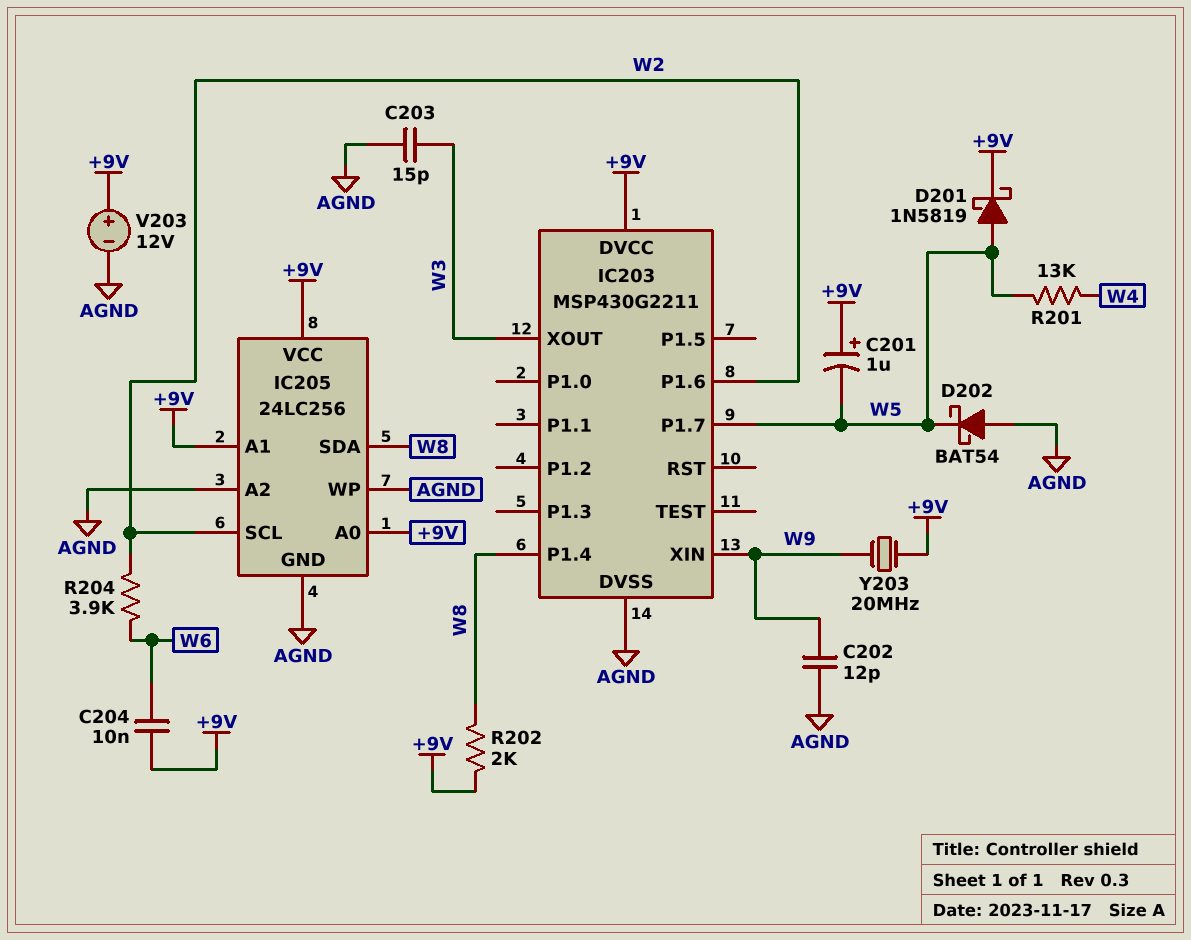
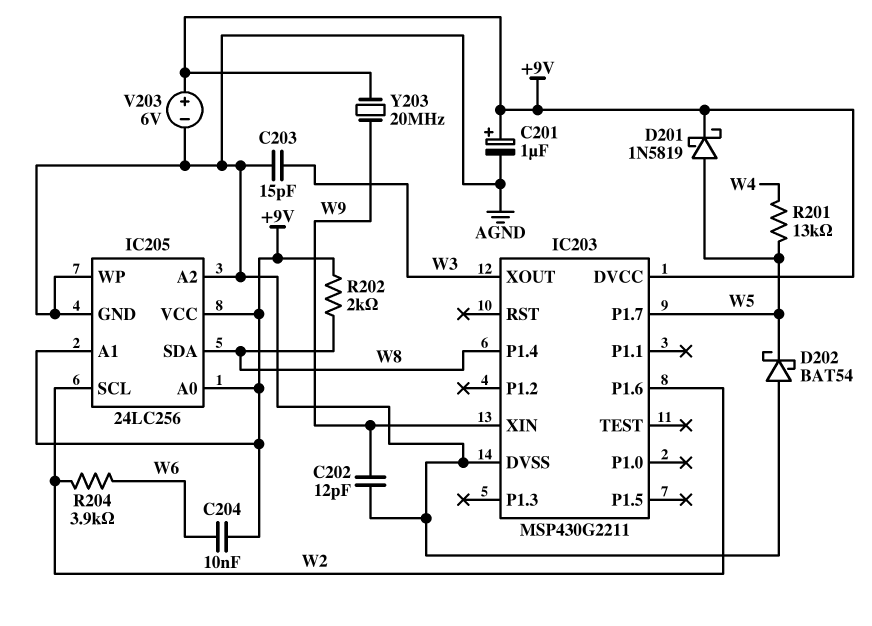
C201: 1uF (plus +9V, minus W5) -> 1uF (plus +9V, minus AGND)
V203: 12V (plus +9V, minus AGND) -> 6V (plus +9V, minus AGND)

